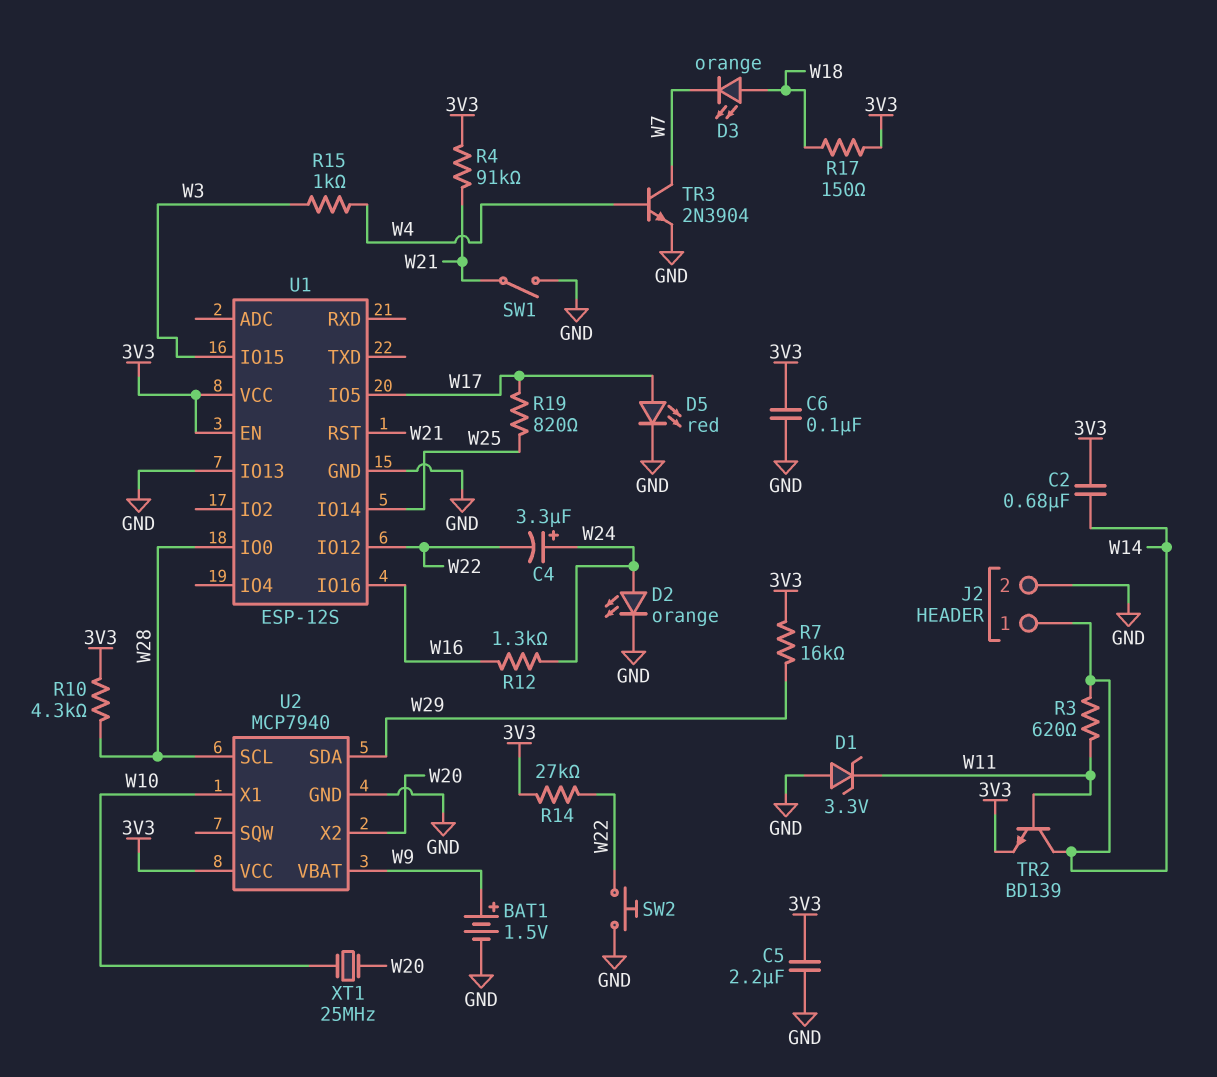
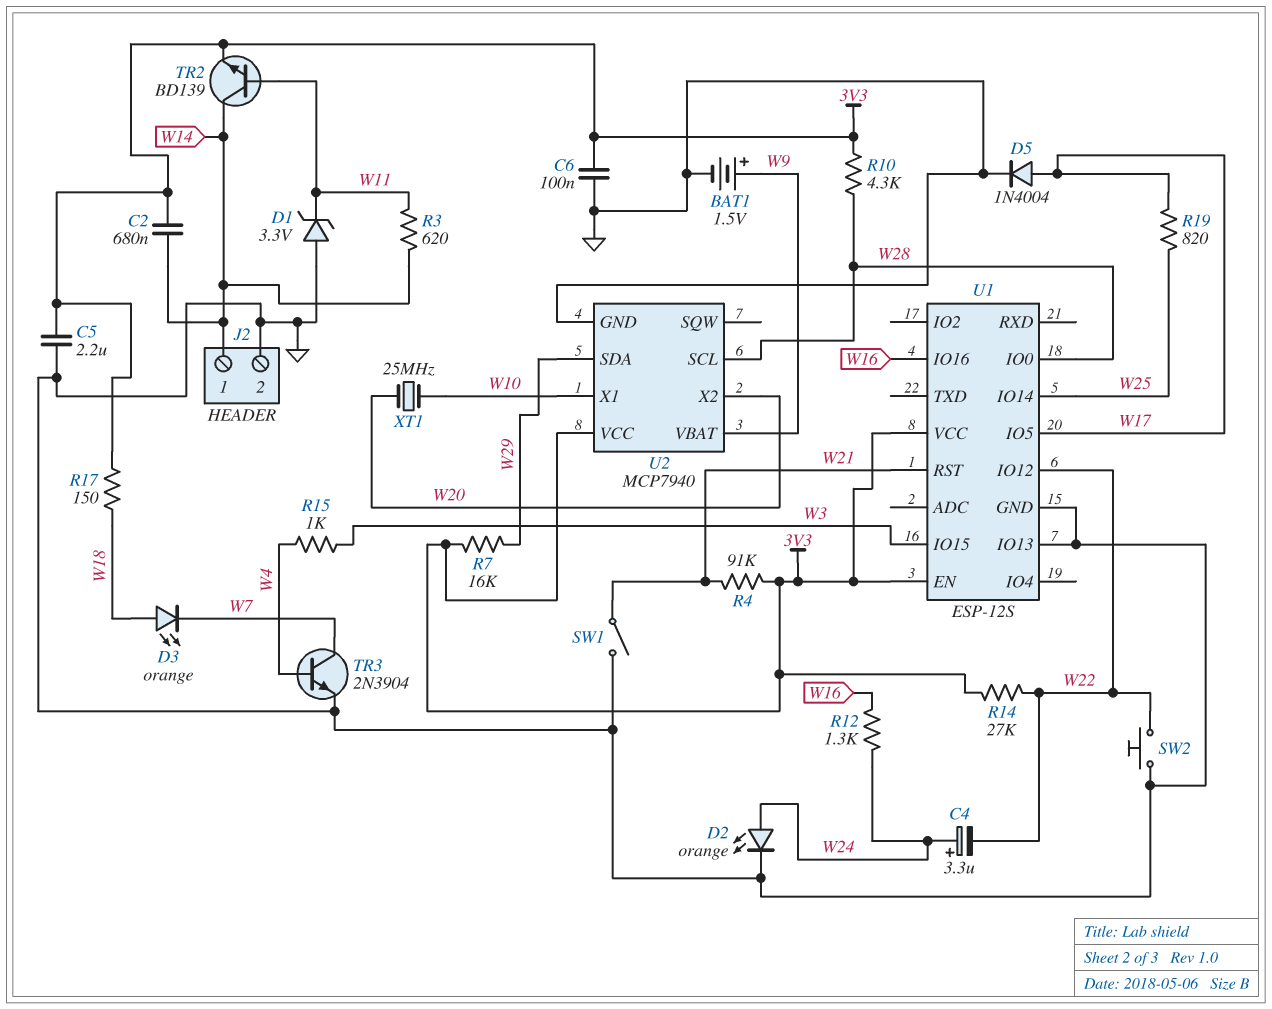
D5: LED red (A W17, K GND) -> diode 1N4004 (A W17, K GND)

